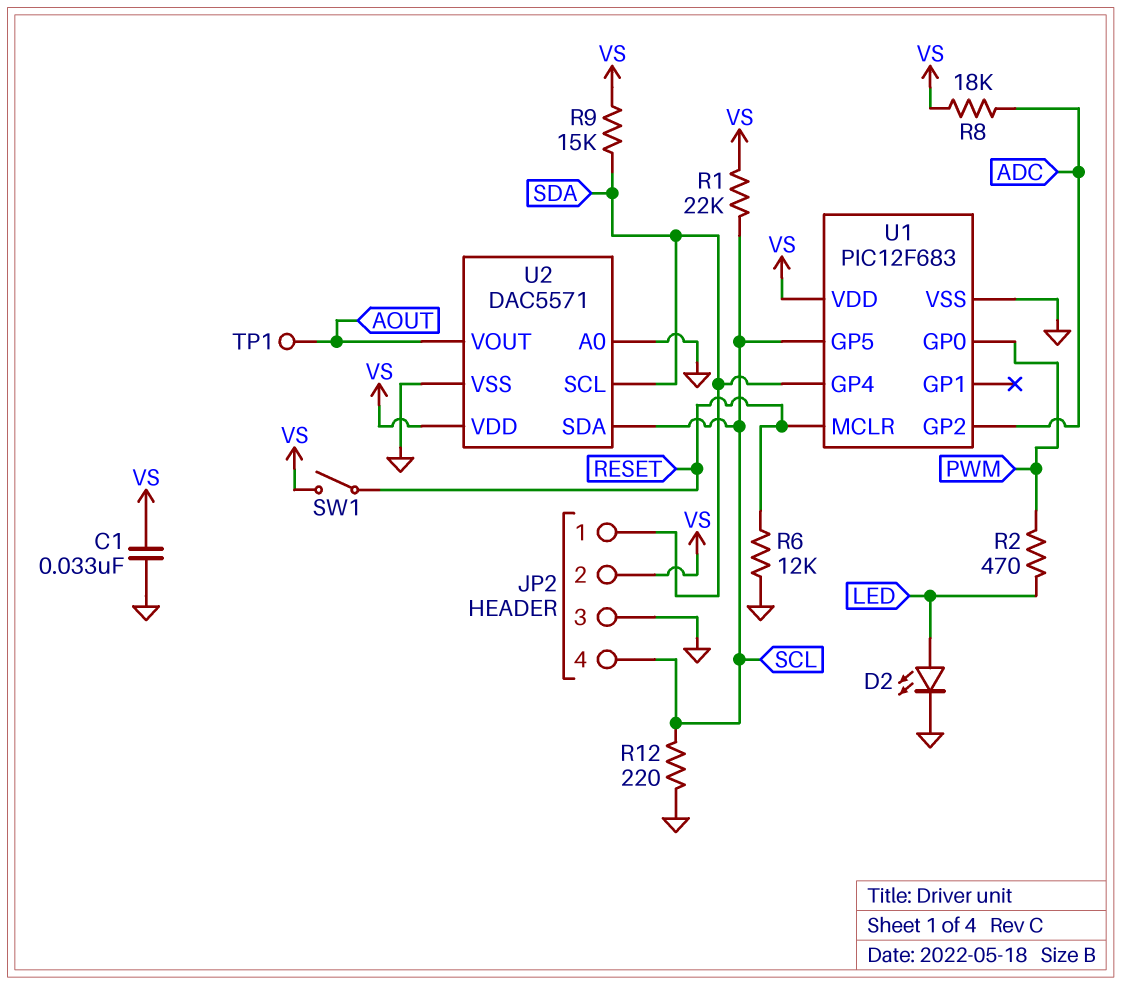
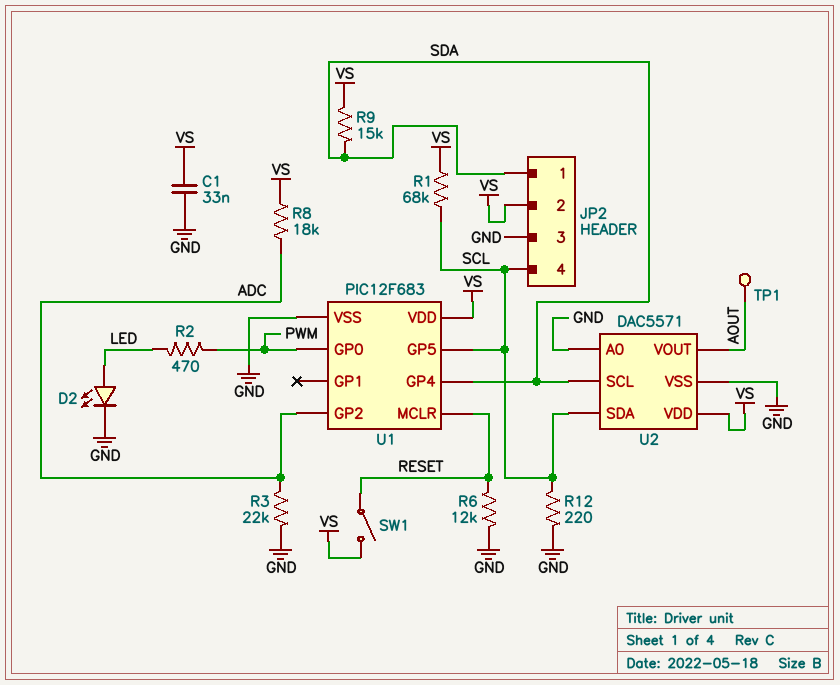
R1: 22k (SCL, VS) -> 68k (SCL, VS)
R3: none -> 22k (ADC, GND)

